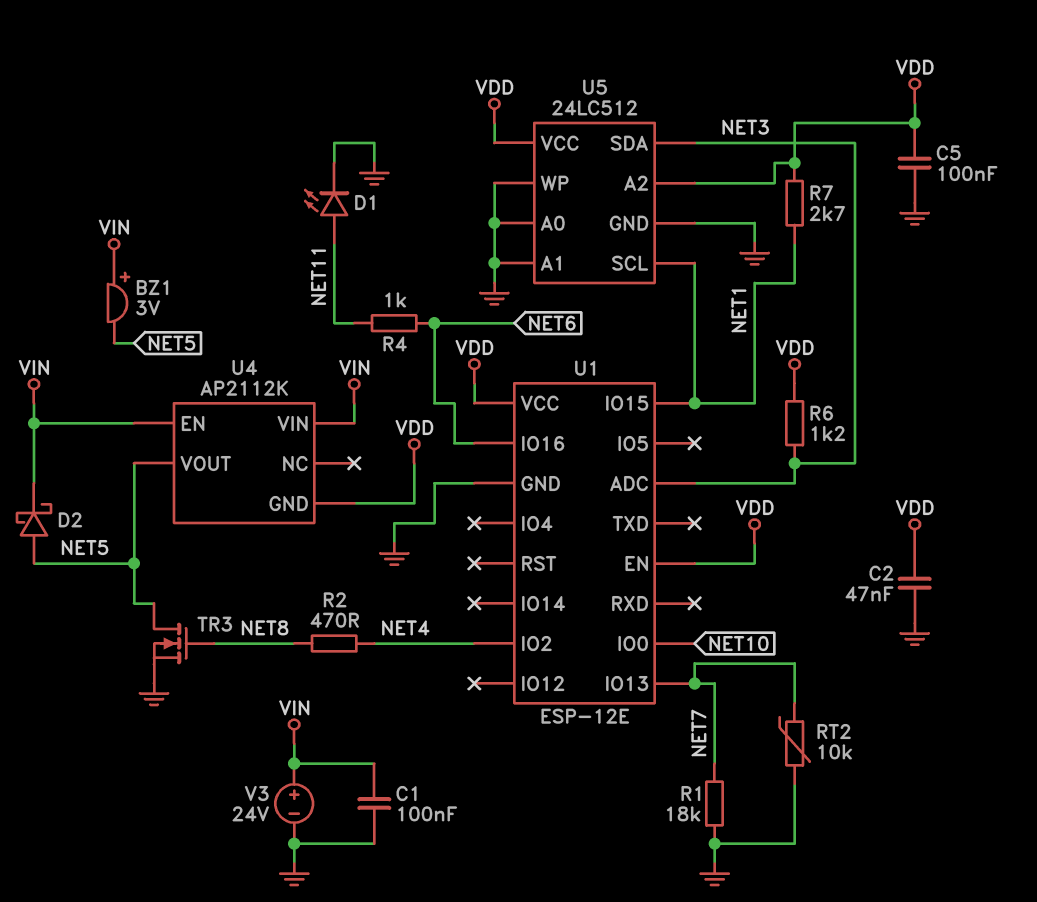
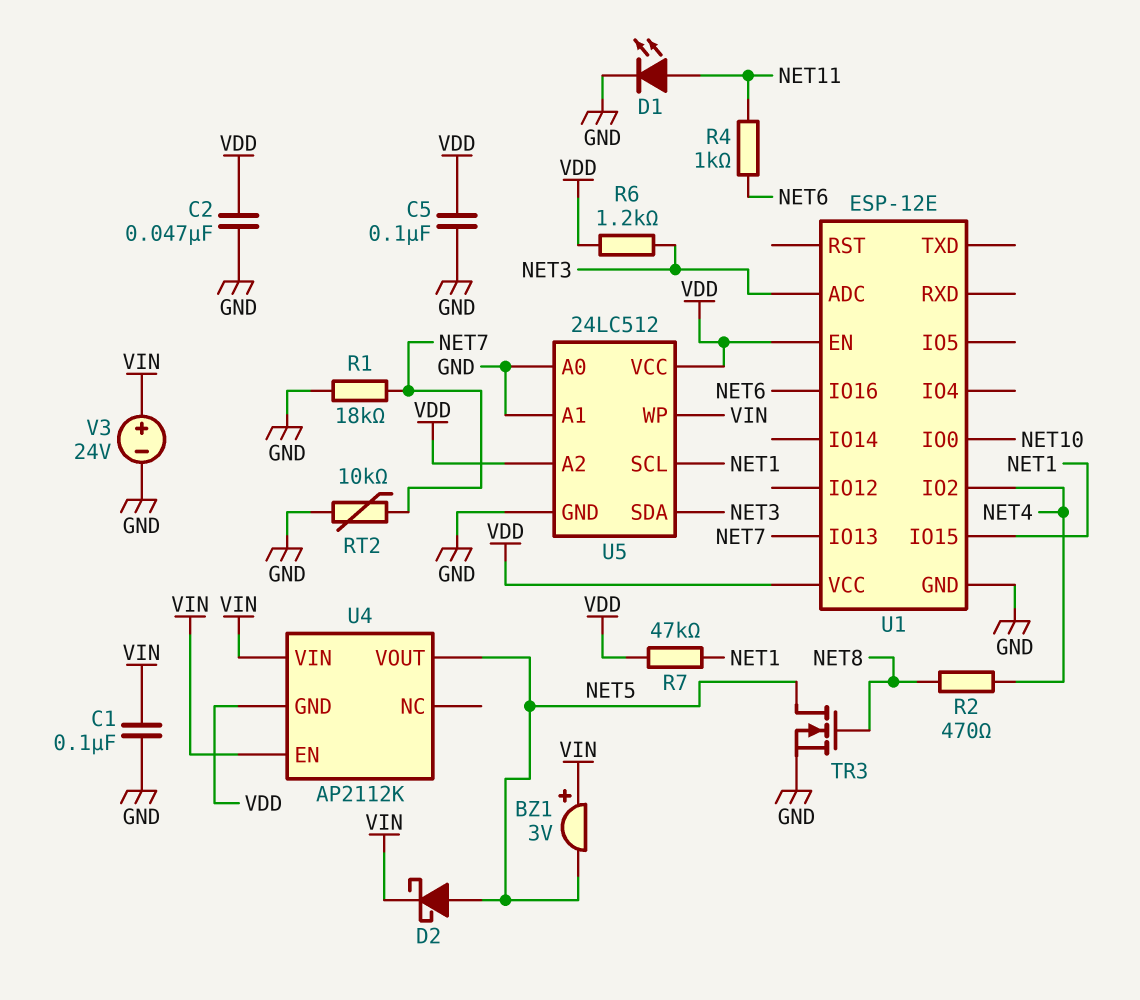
R7: 2.7k (NET1, VDD) -> 47k (NET1, VDD)
U5 pin WP: GND -> VIN

